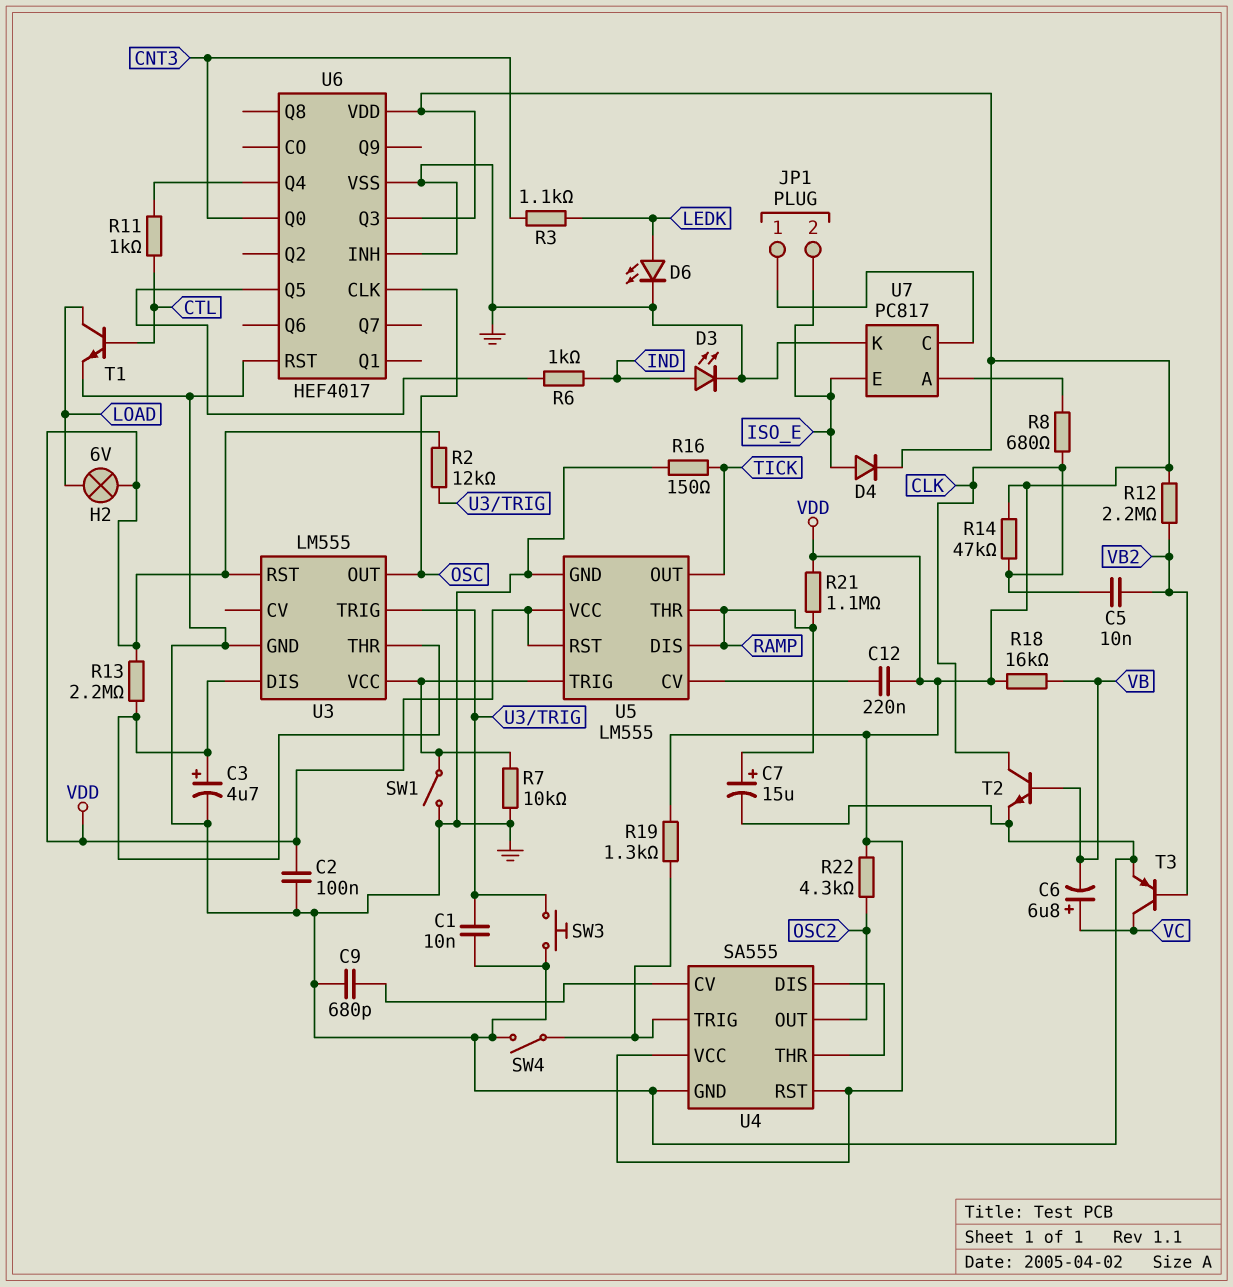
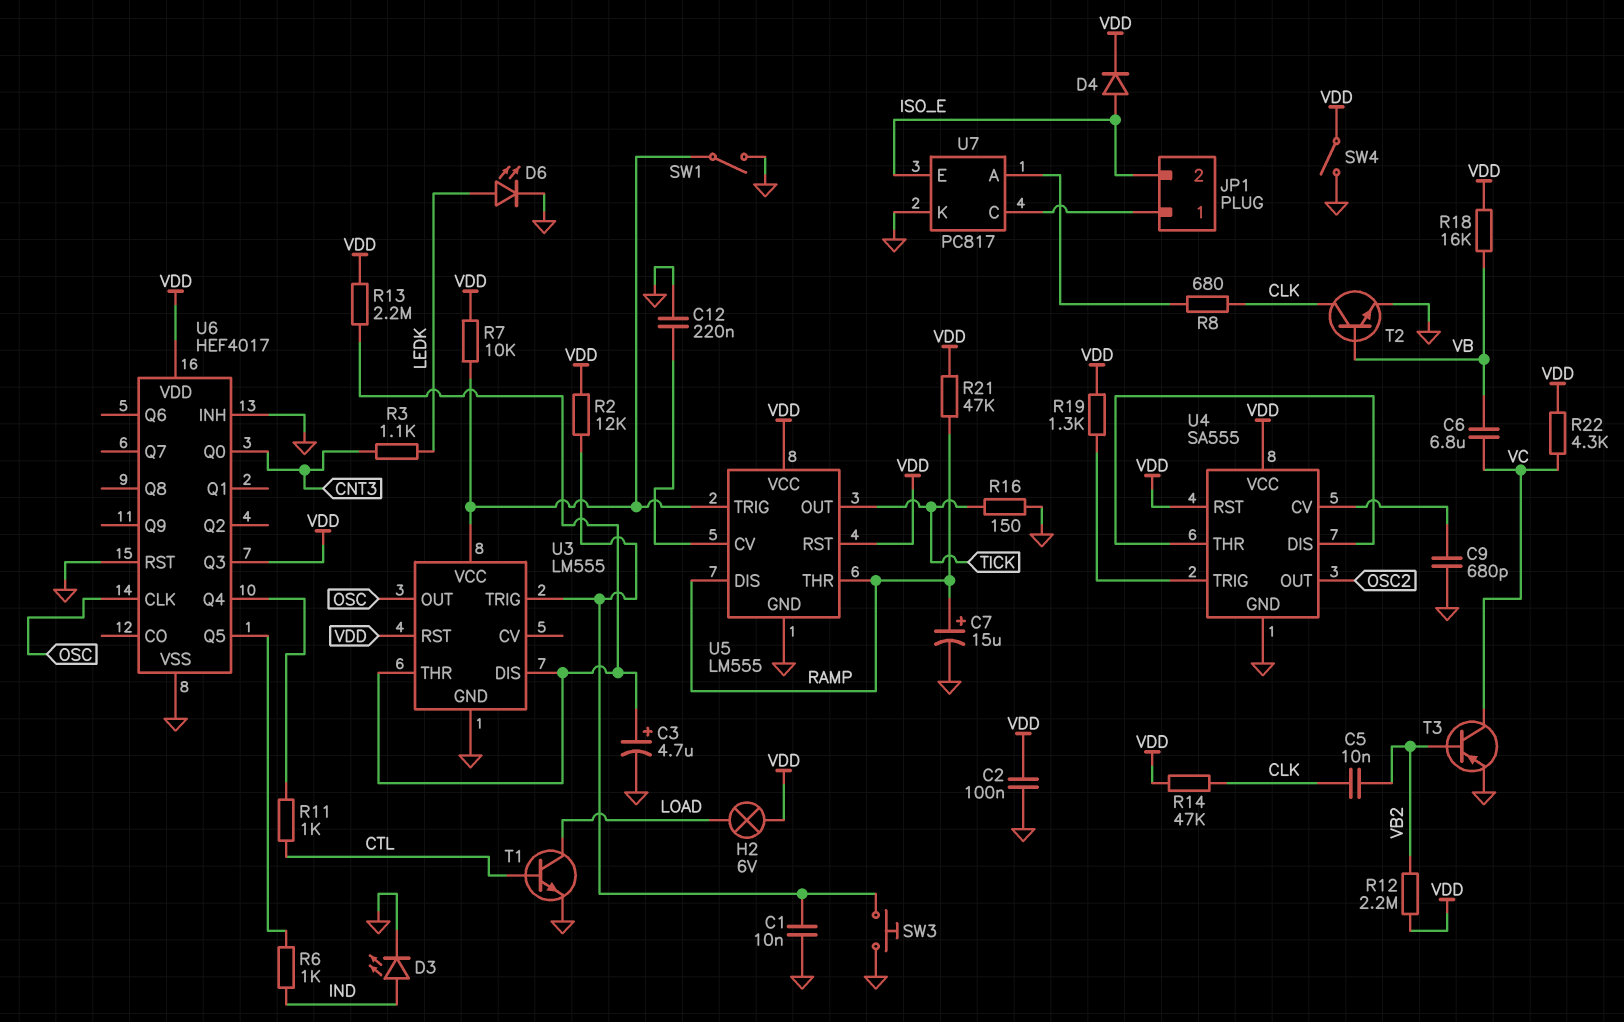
C6: 6.8uF (plus VC, minus VB) -> 6.8uF (VB, VC)
C12: 220nF (U5/CV, VDD) -> 220nF (GND, U5/CV)
R7: 10k (GND, U3/VCC) -> 10k (U3/VCC, VDD)
R21: 1.1M (RAMP, VDD) -> 47k (RAMP, VDD)
R22: 4.3k (OSC2, VDD) -> 4.3k (VC, VDD)
SW4: switch (GND, U4/TRIG) -> switch (GND, VDD)

